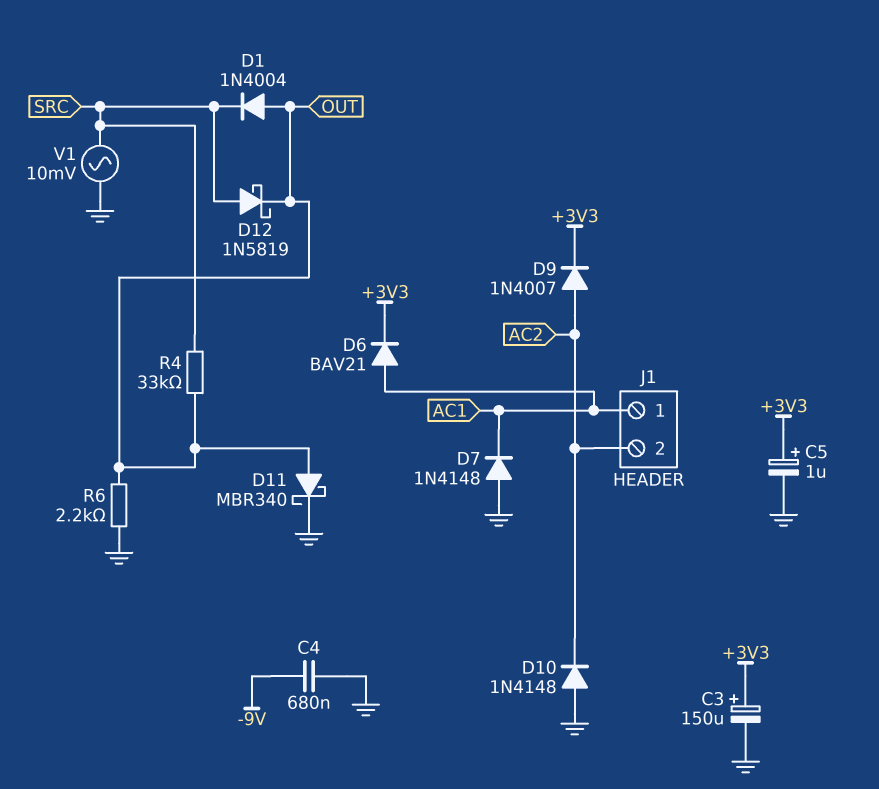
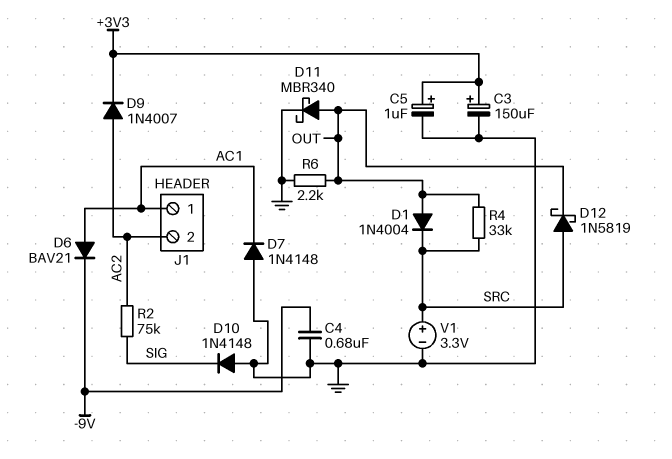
D6: diode BAV21 (A AC1, K +3V3) -> diode BAV21 (A AC1, K -9V)
D10: diode 1N4148 (A GND, K AC2) -> diode 1N4148 (A GND, K SIG)
R2: none -> 75k (AC2, SIG)
V1: AC 10mV (GND, SRC) -> 3.3V (plus SRC, minus GND)

